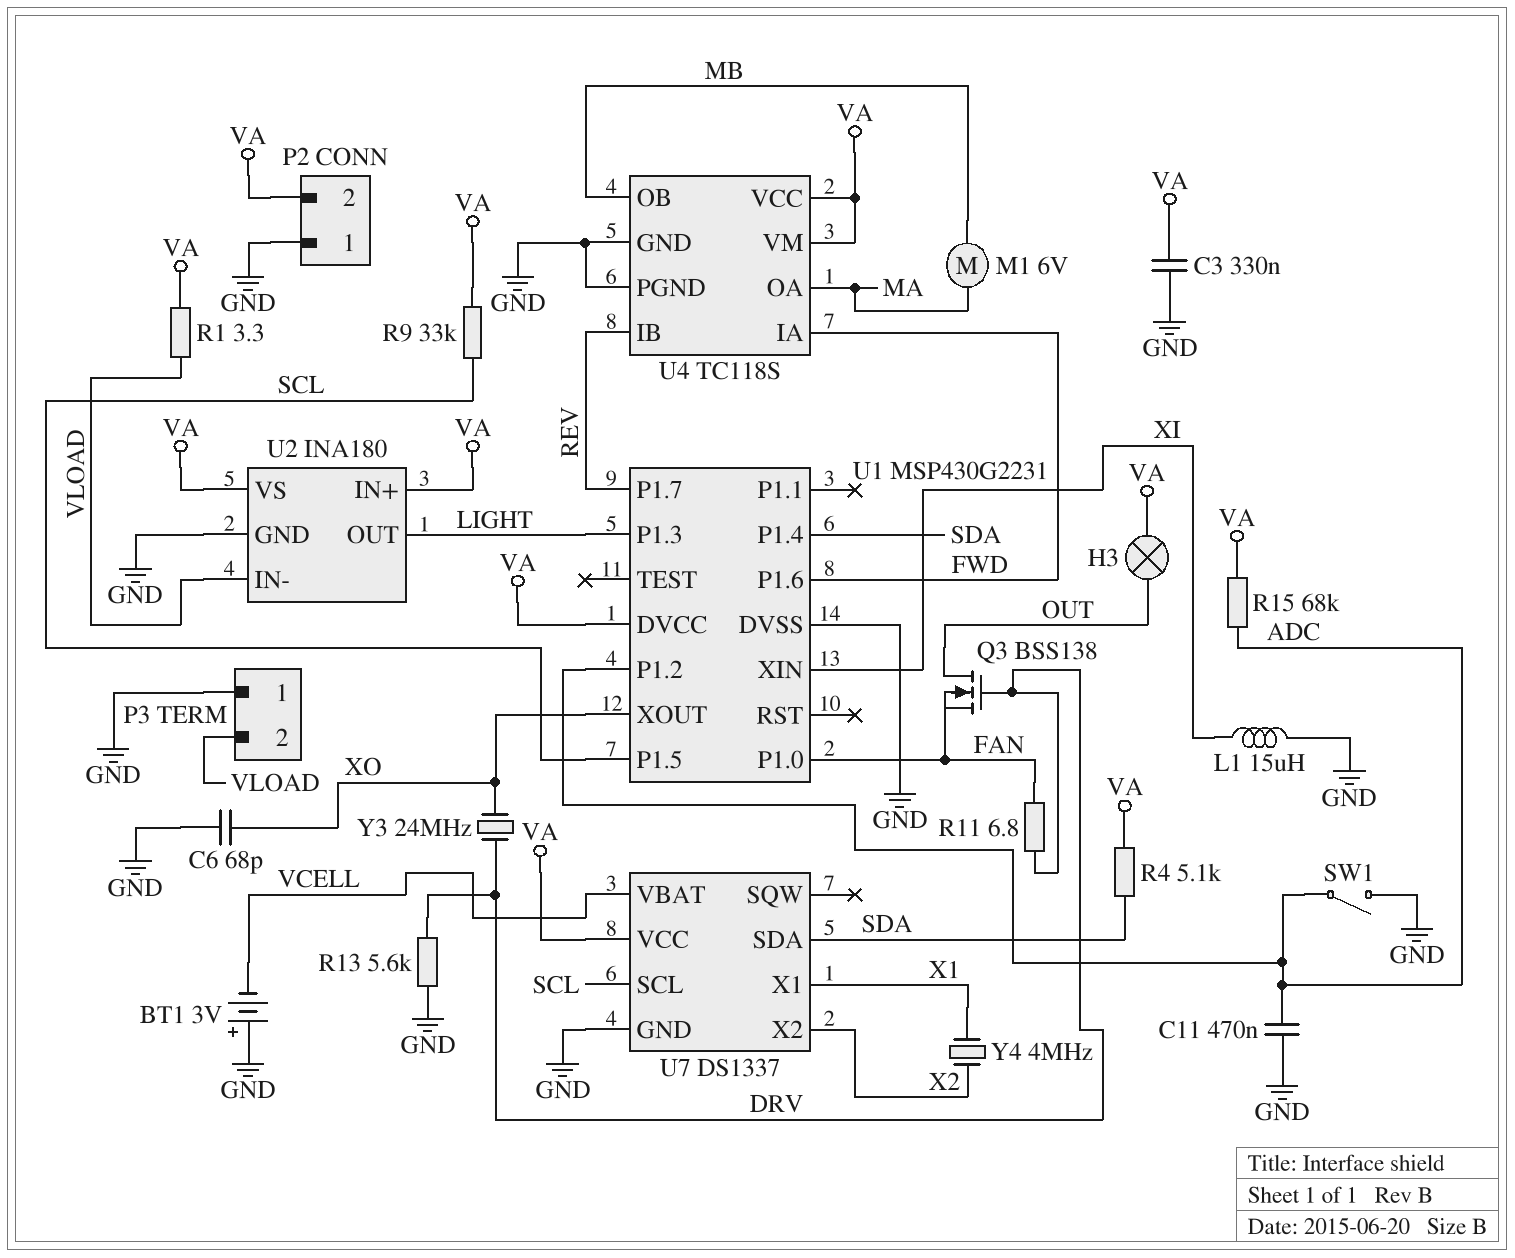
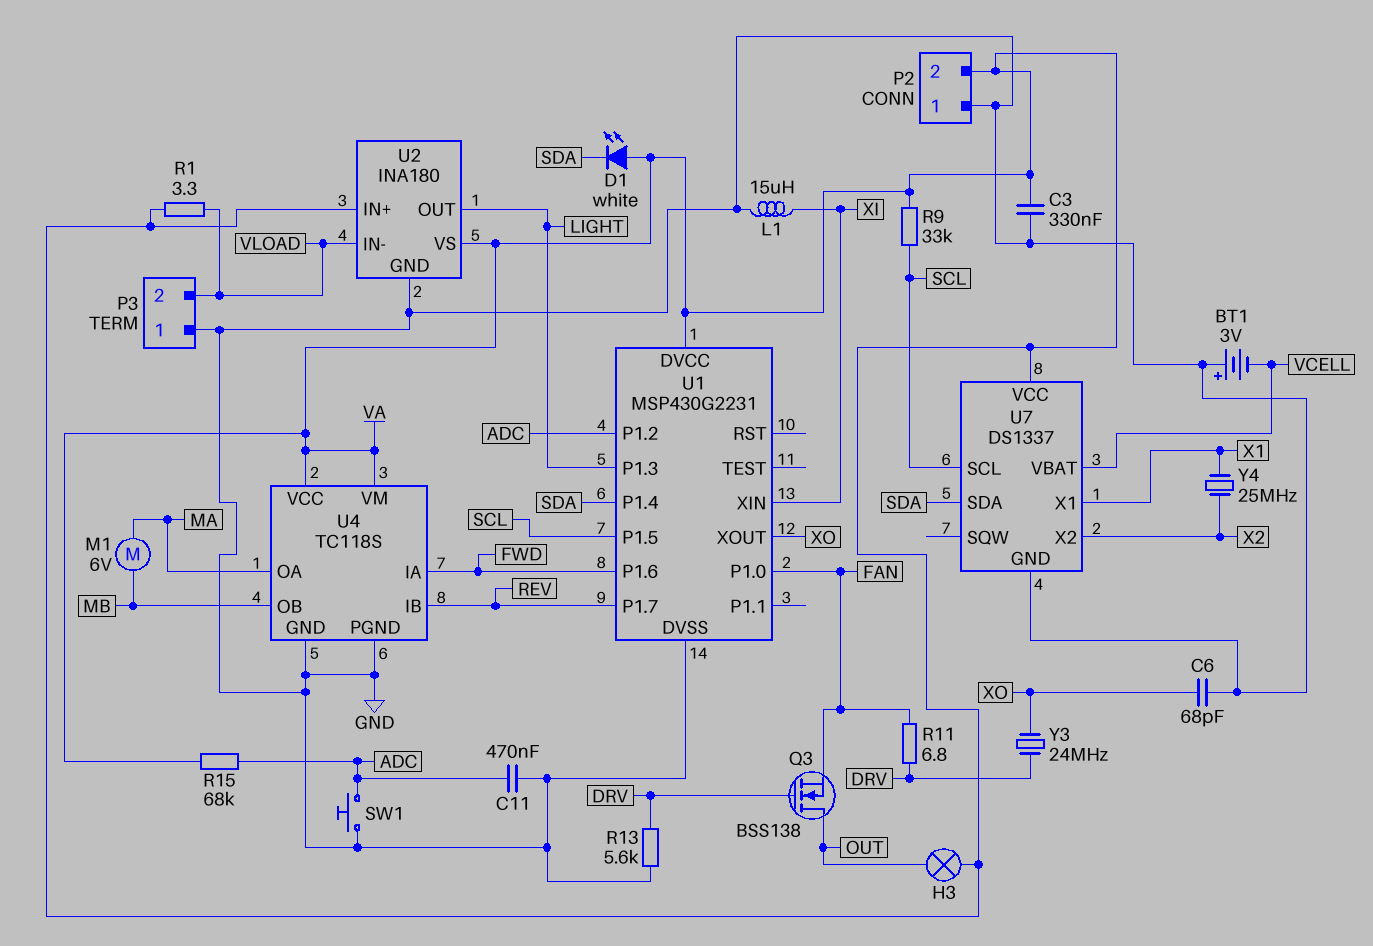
D1: none -> LED white (A VA, K SDA)
R4: 5.1k (SDA, VA) -> none
SW1: switch (ADC, GND) -> button (ADC, GND)
Y4: 4MHz (X1, X2) -> 25MHz (X1, X2)

